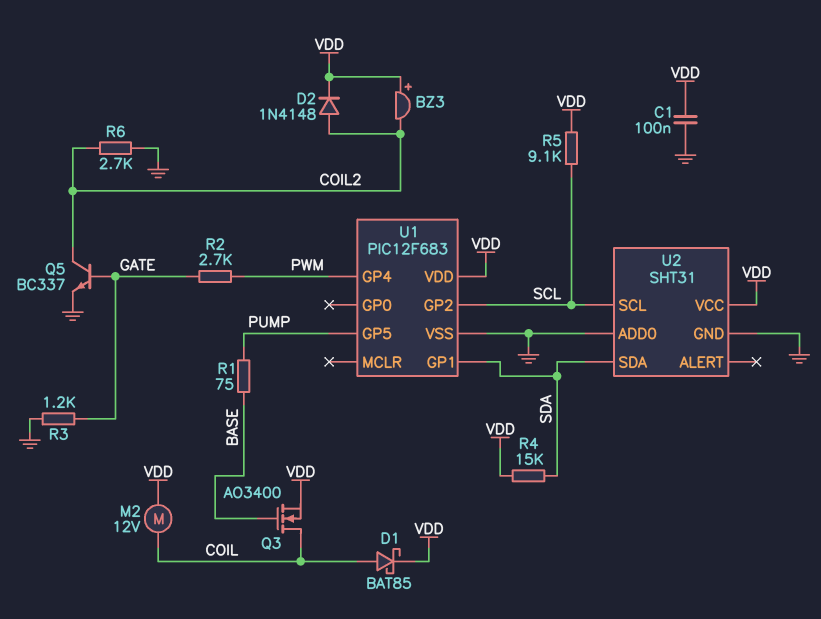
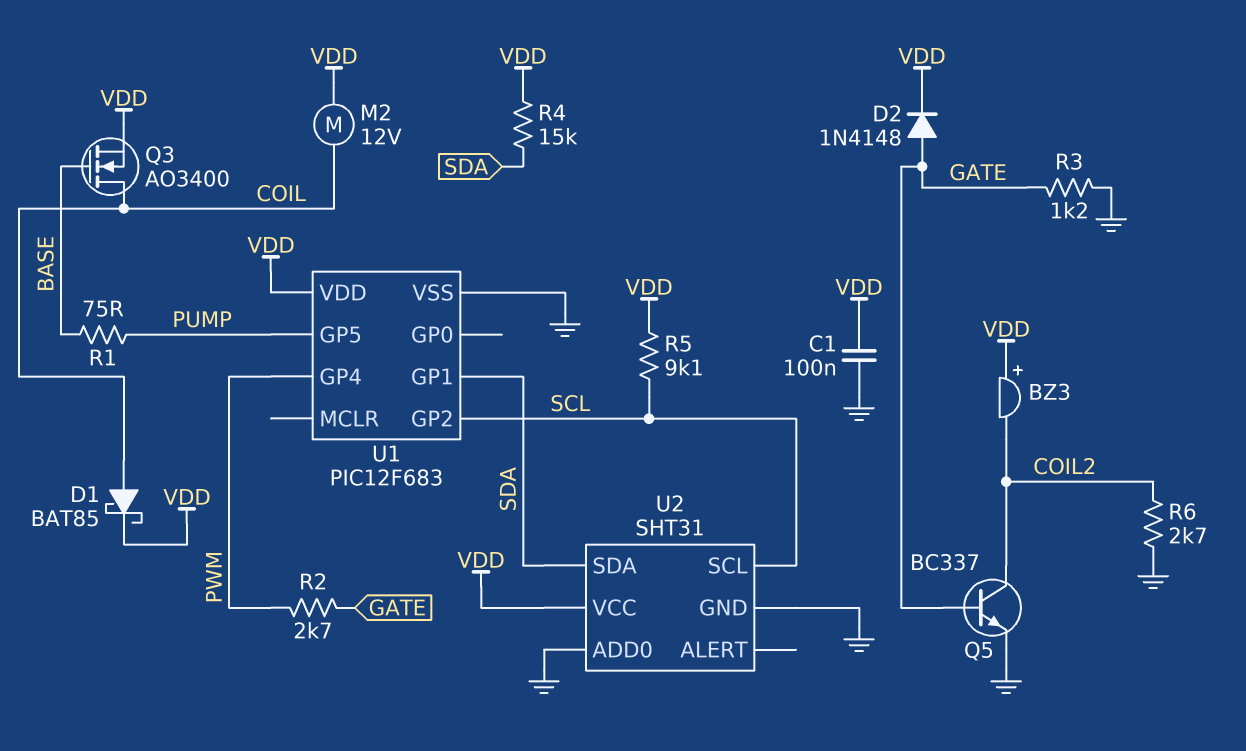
D2: diode 1N4148 (A COIL2, K VDD) -> diode 1N4148 (A GATE, K VDD)

